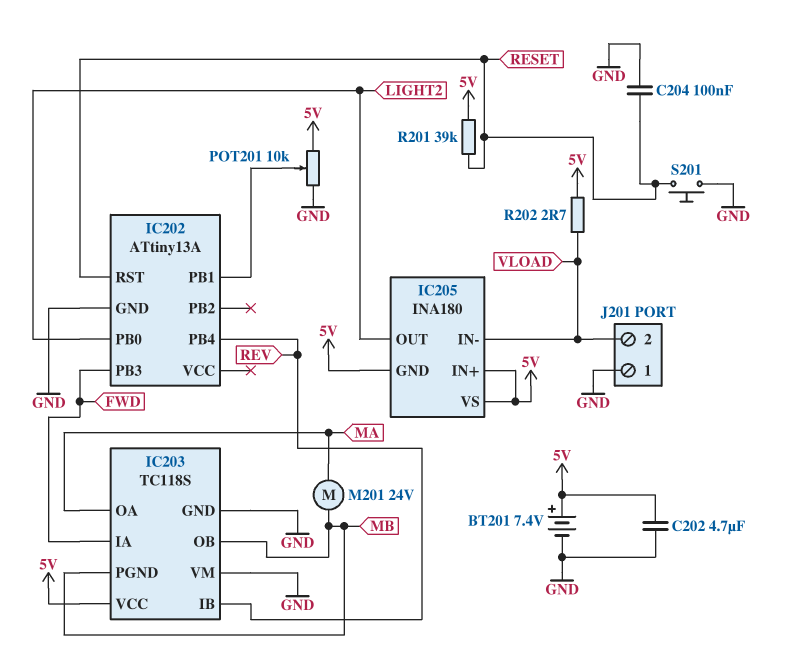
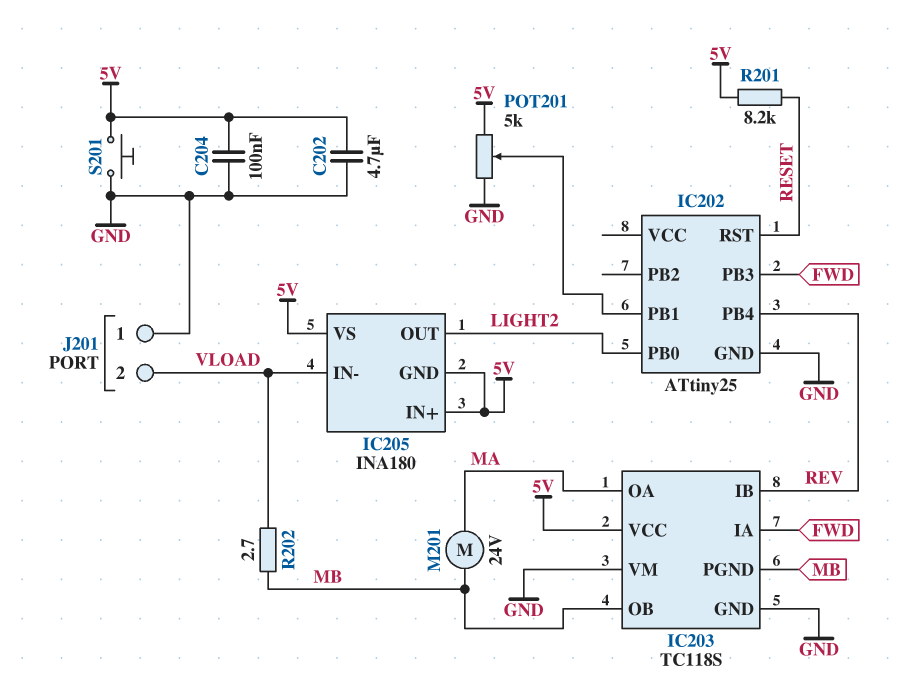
BT201: 7.4V (plus 5V, minus GND) -> none
C204: 100nF (GND, RESET) -> 100nF (5V, GND)
IC202: ATtiny13A -> ATtiny25
POT201: 10k (5V, GND, wiper IC202/PB1) -> 5k (5V, GND, wiper IC202/PB1)
R201: 39k (5V, RESET) -> 8.2k (5V, RESET)
R202: 2.7 (5V, VLOAD) -> 2.7 (MB, VLOAD)
S201: button (GND, RESET) -> button (5V, GND)

